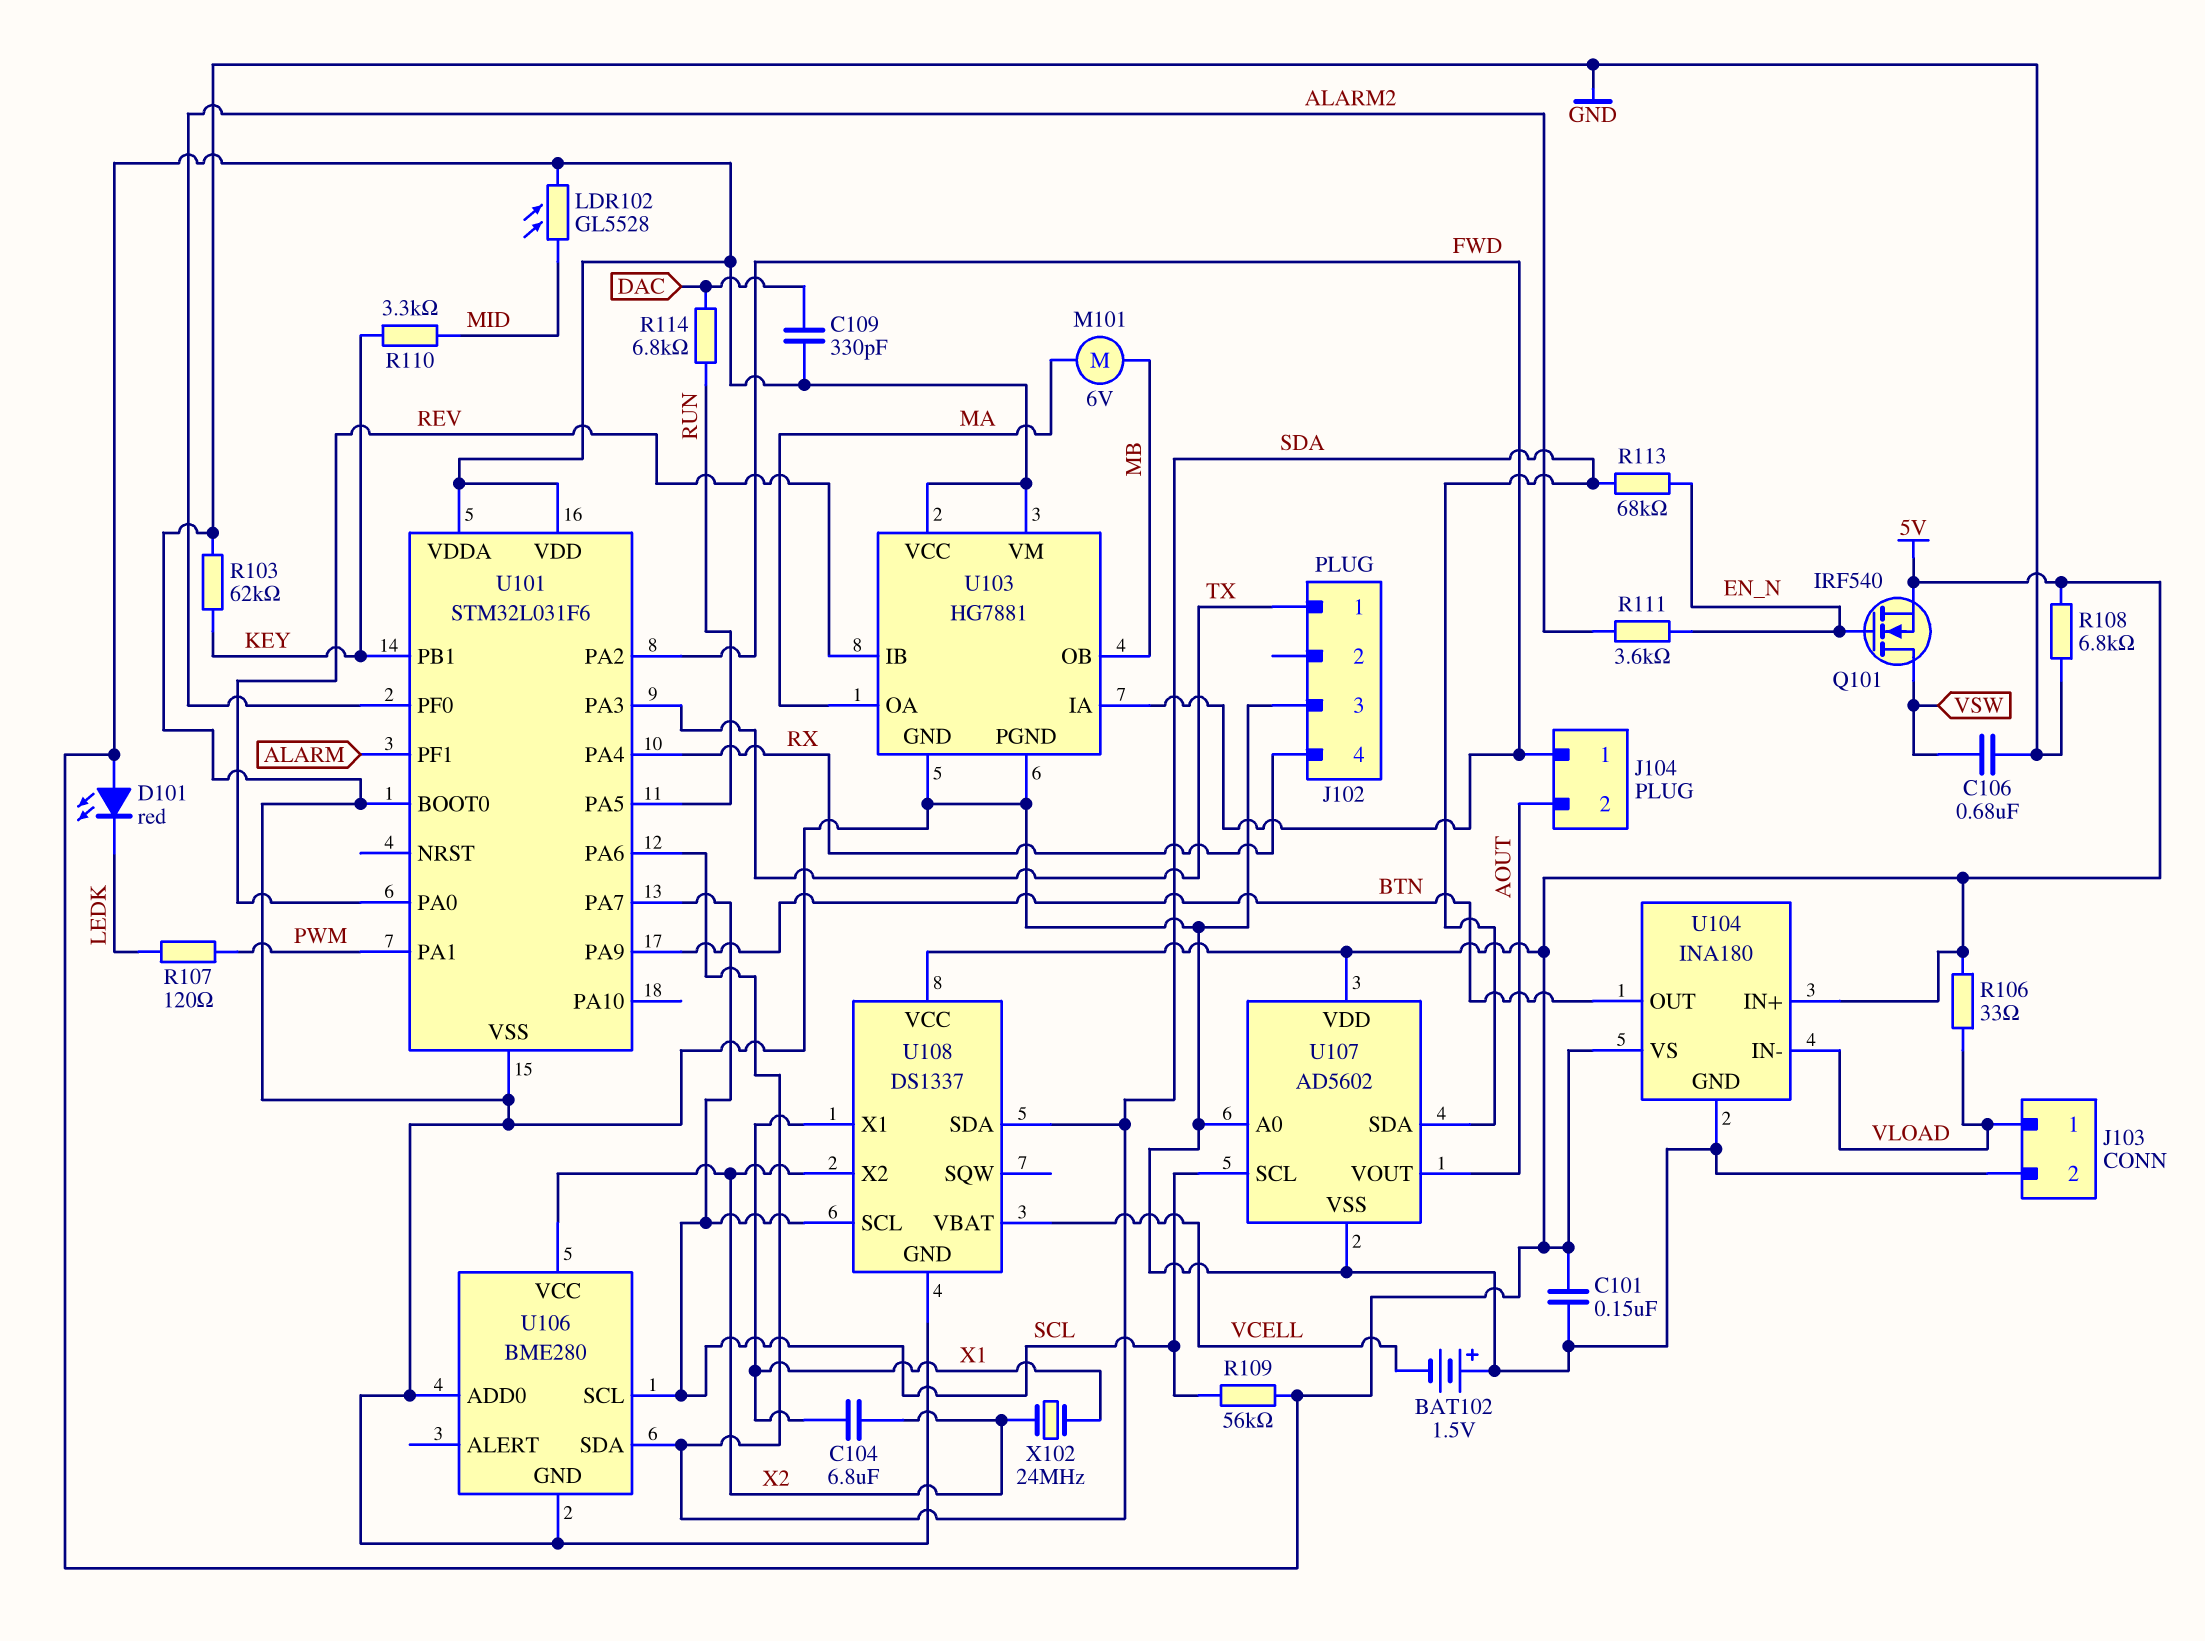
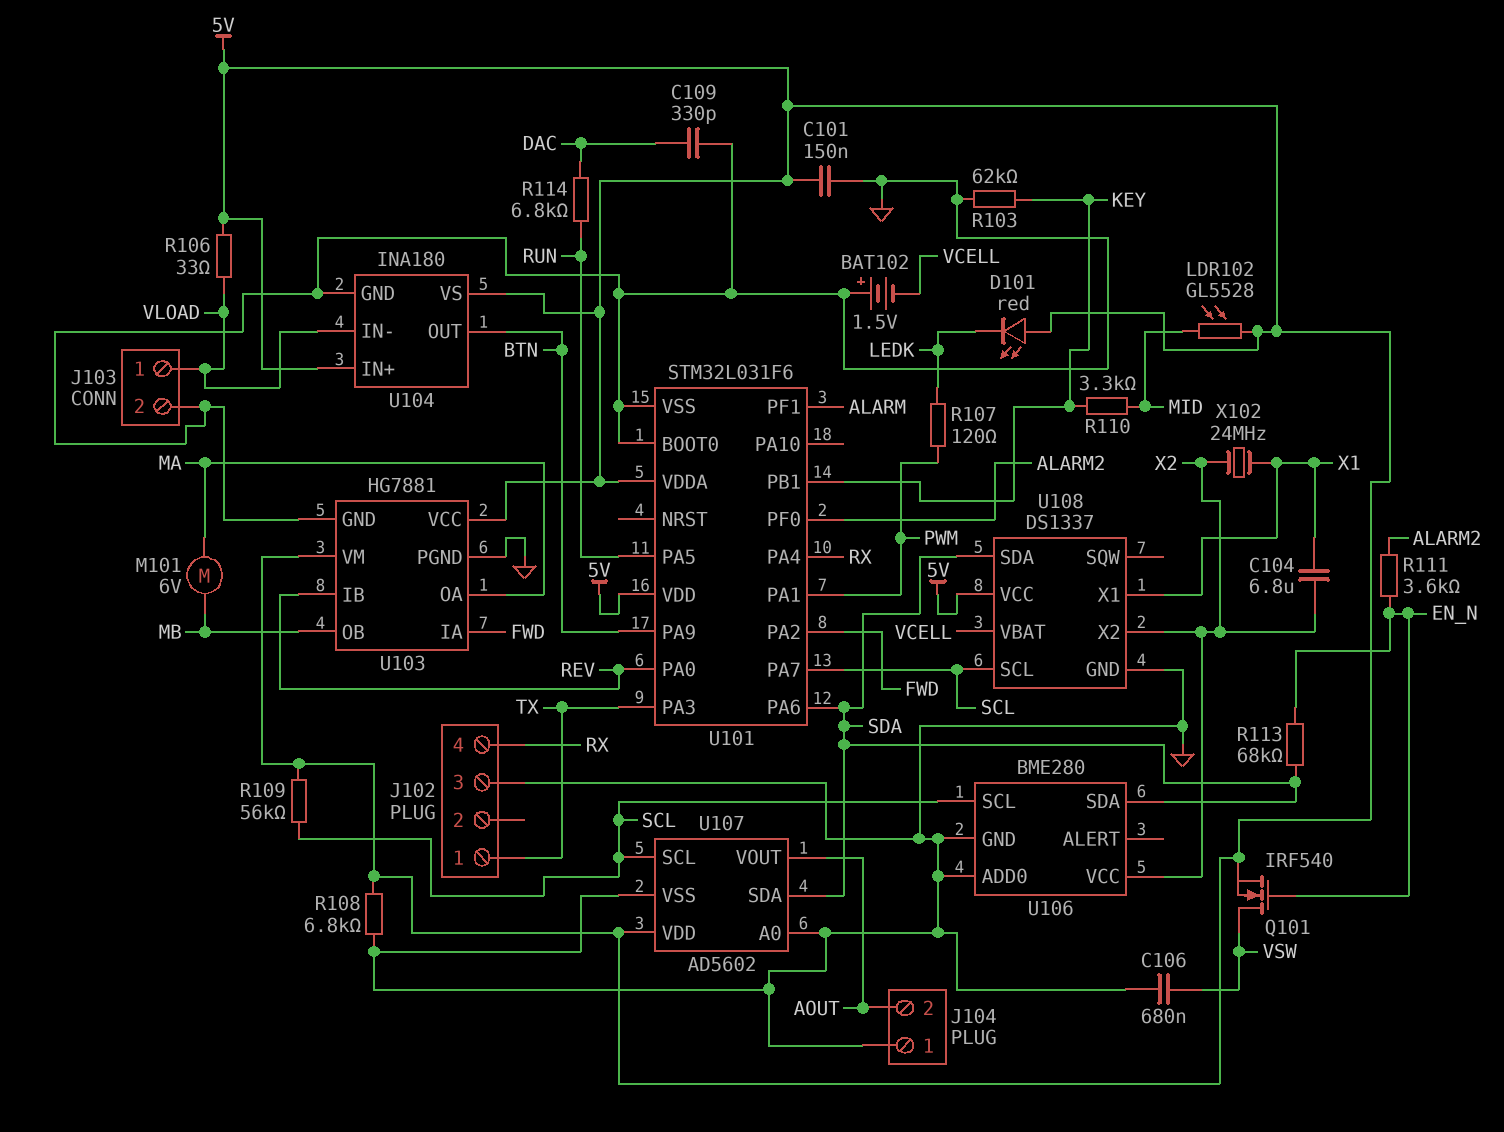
C109: 330pF (5V, DAC) -> 330pF (DAC, GND)
J104 pin 1: FWD -> GND

